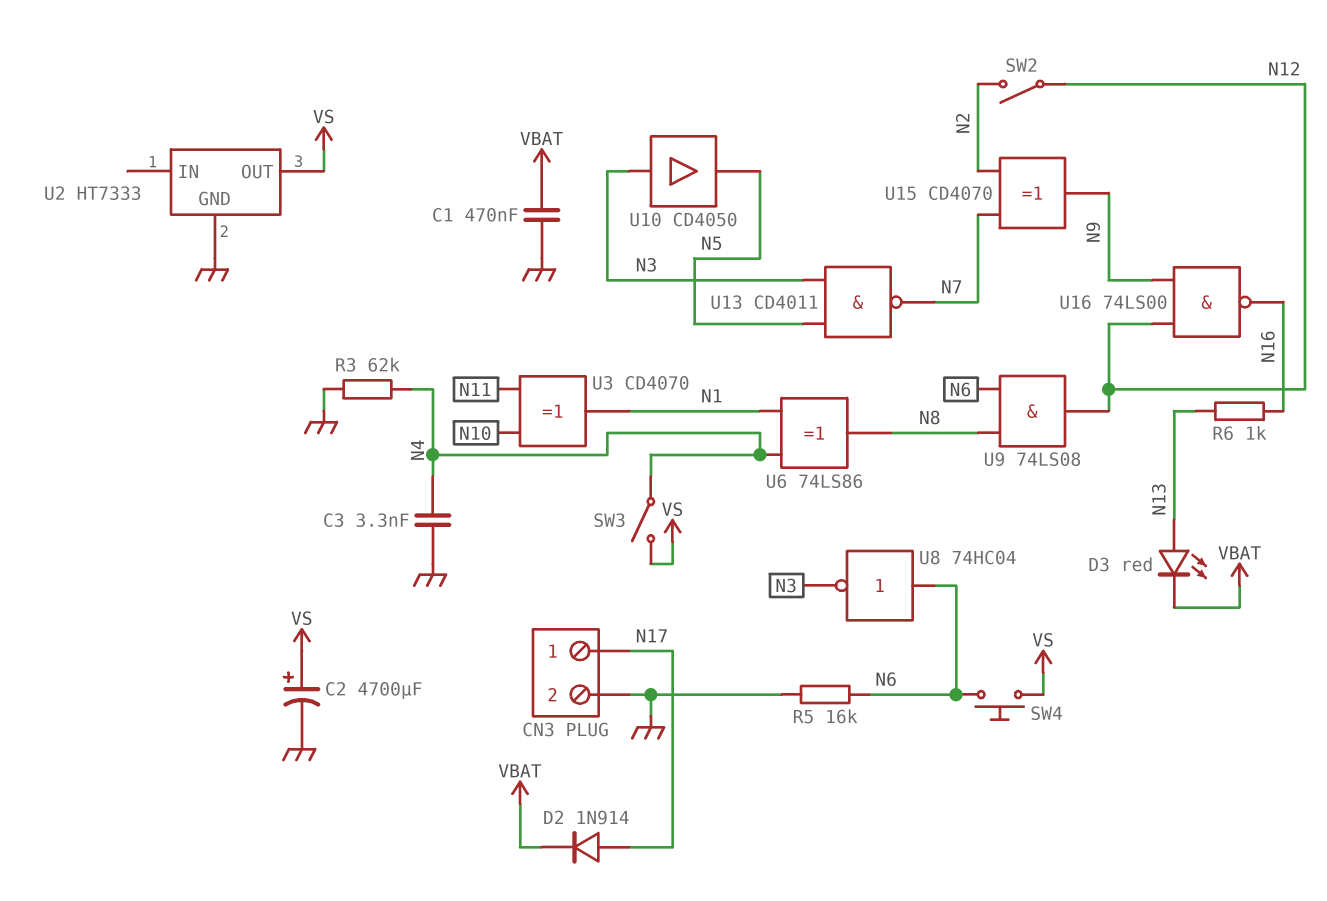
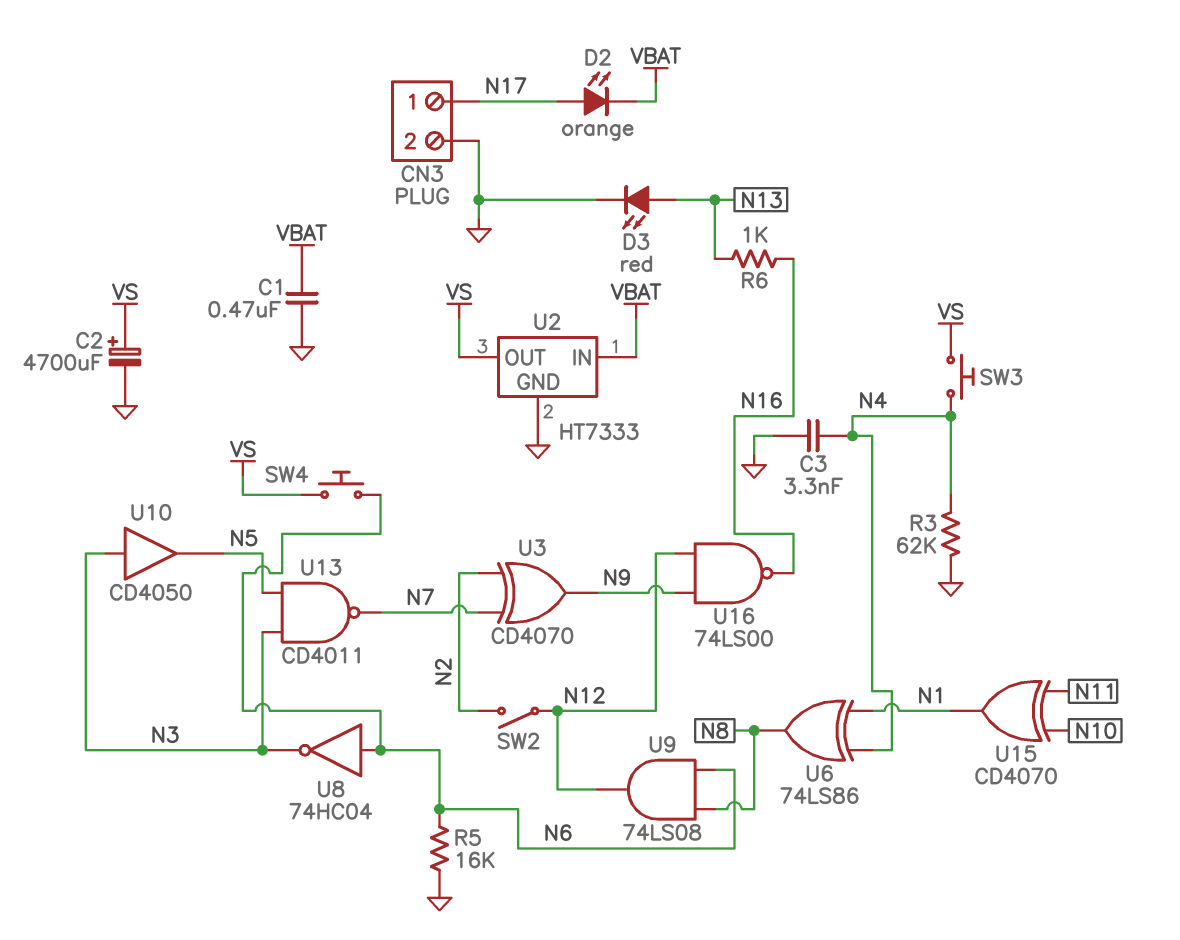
D2: diode 1N914 (A N17, K VBAT) -> LED orange (A N17, K VBAT)
D3: LED red (A N13, K VBAT) -> LED red (A N13, K GND)
SW3: switch (N4, VS) -> button (N4, VS)
U2 pin IN: none -> VBAT
U3: XOR CD4070 (in N10, in N11, out N1) -> XOR CD4070 (in N2, in N7, out N9)
U15: XOR CD4070 (in N2, in N7, out N9) -> XOR CD4070 (in N10, in N11, out N1)

